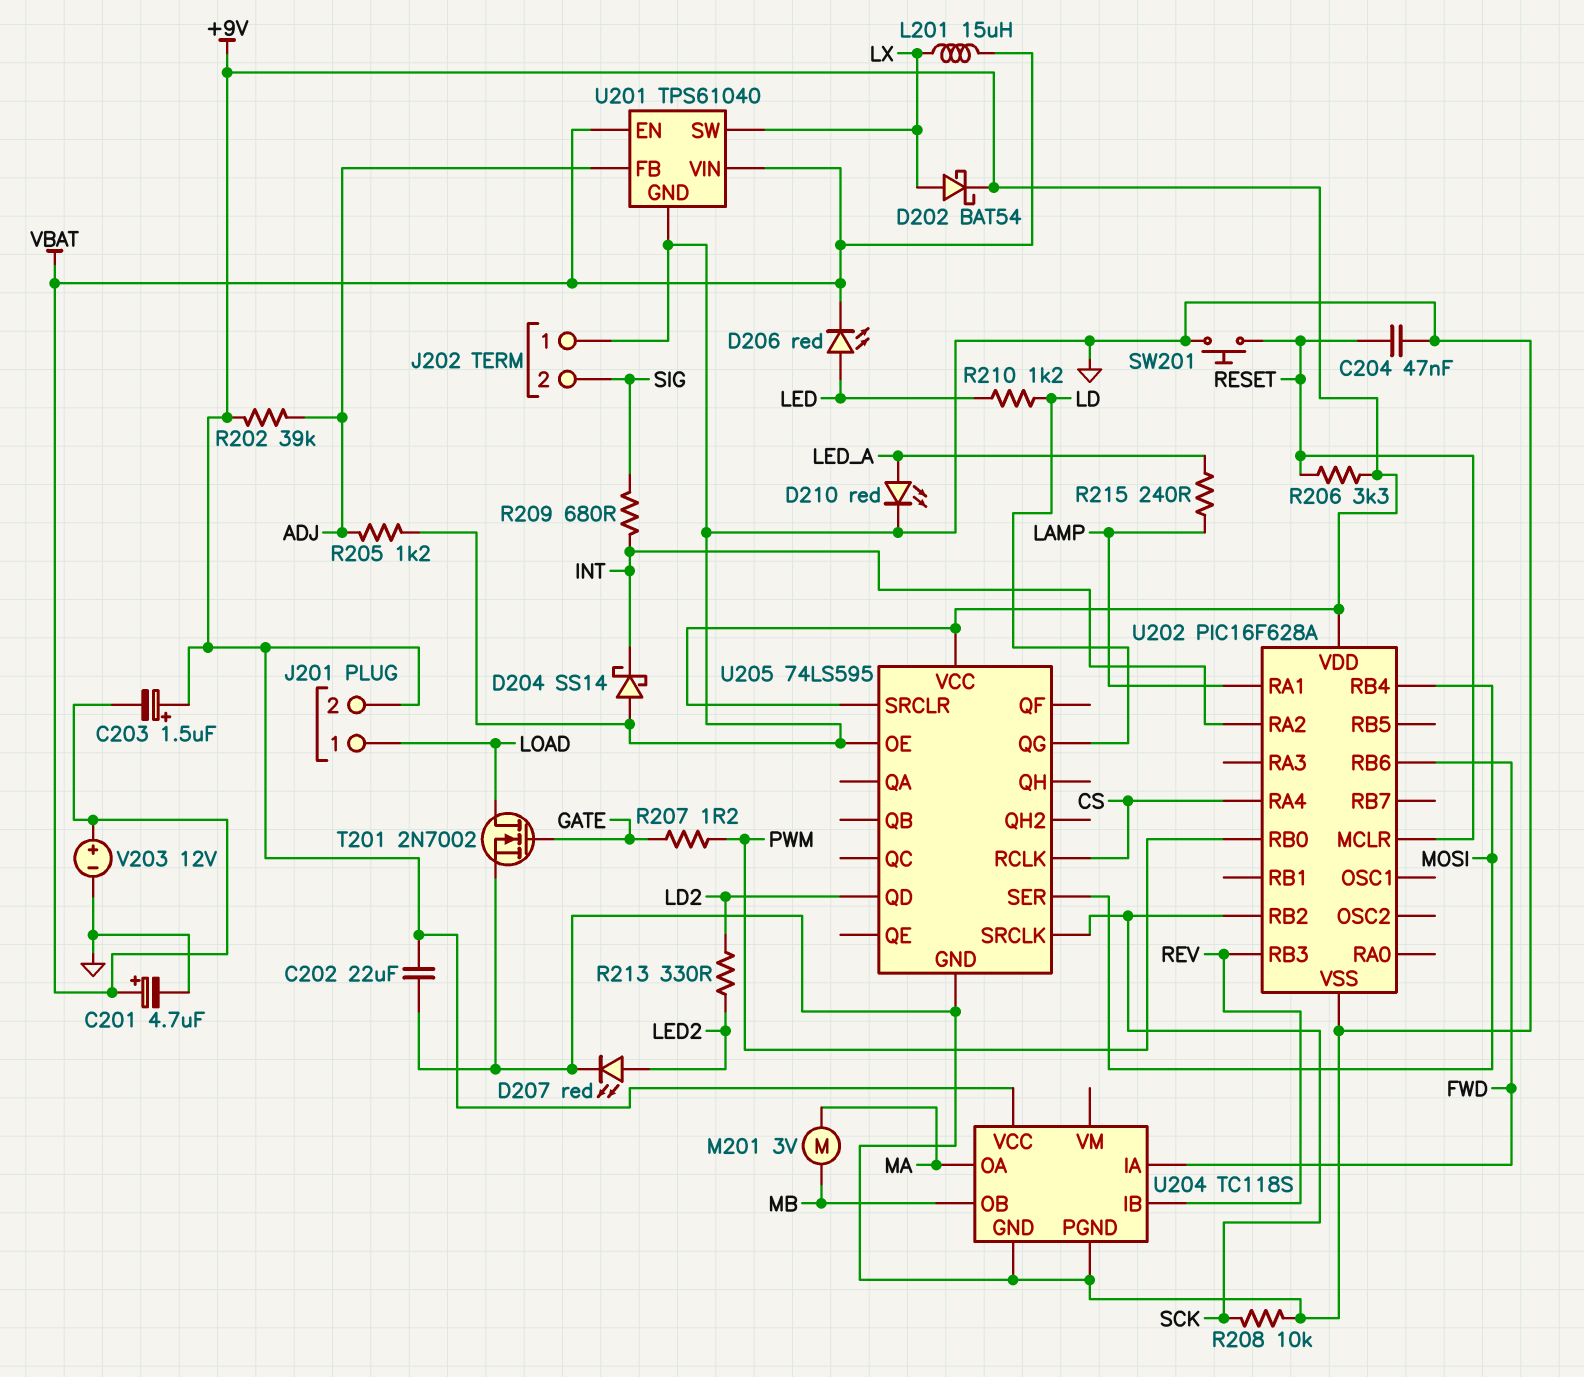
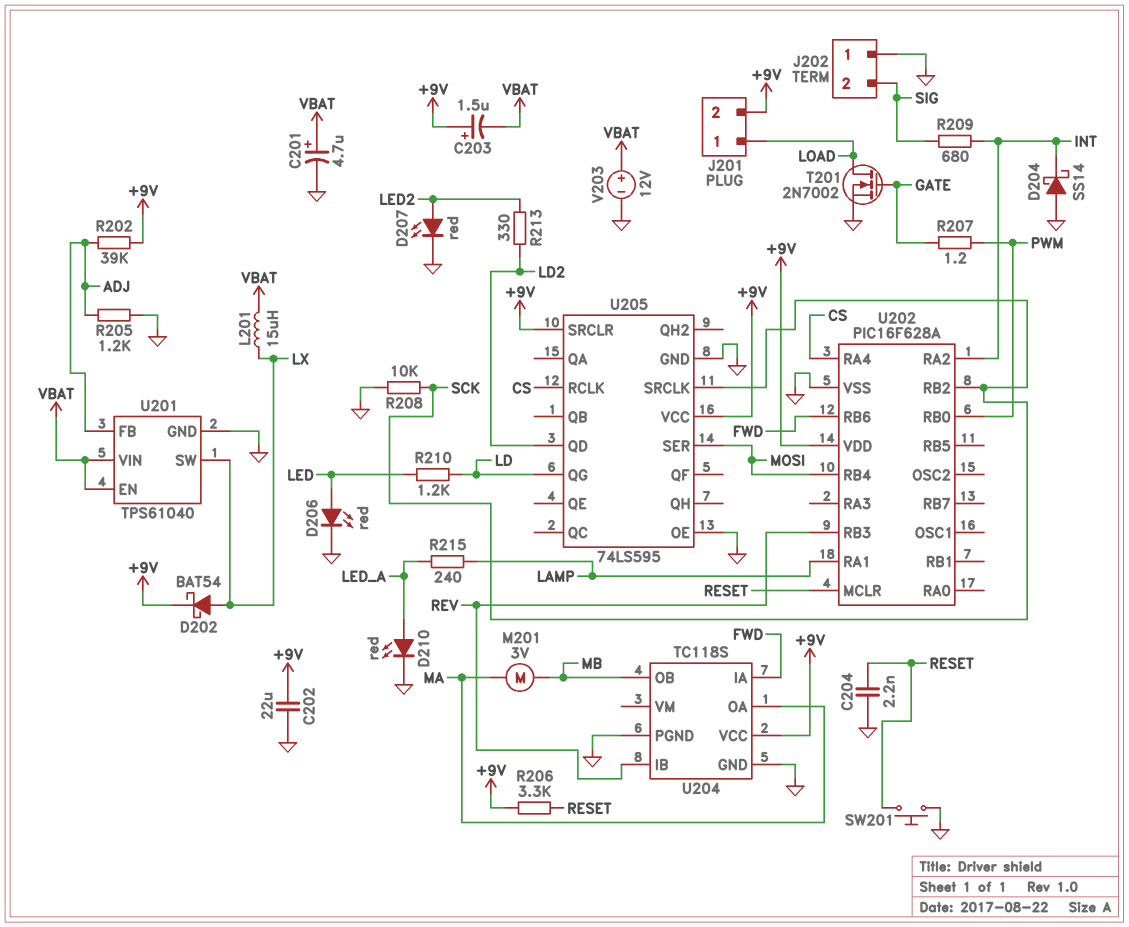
C204: 47nF (GND, RESET) -> 2.2nF (GND, RESET)
D206: LED red (A LED, K VBAT) -> LED red (A LED, K GND)

